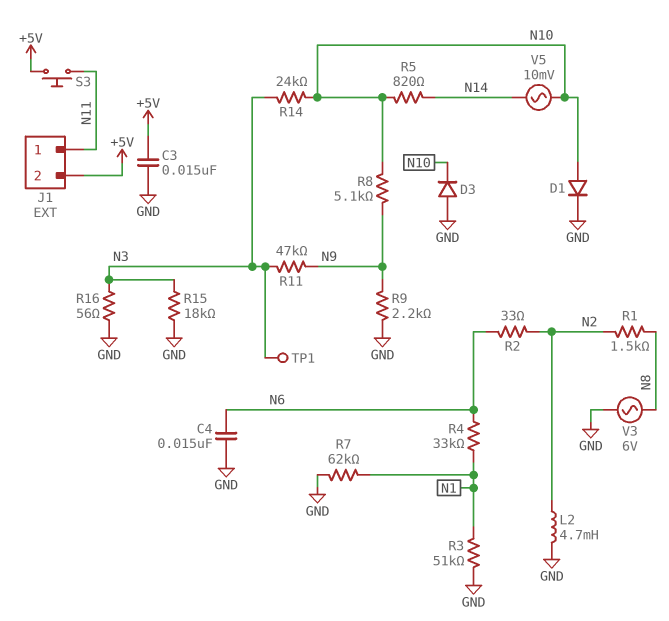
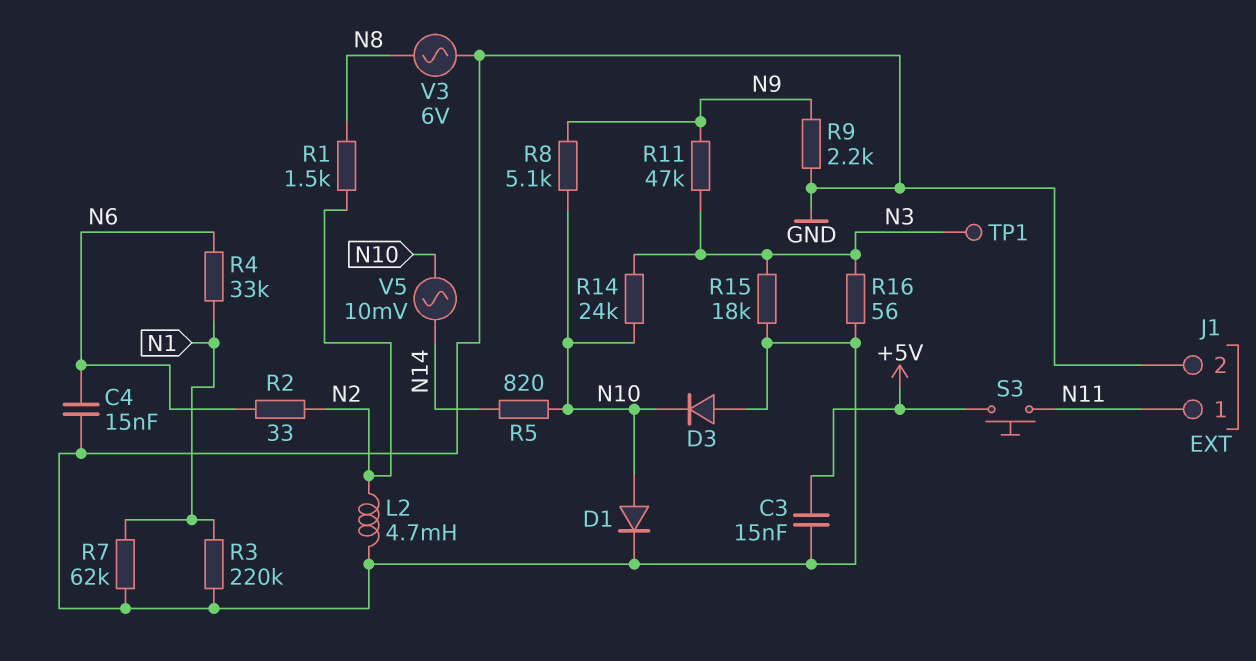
J1 pin 2: +5V -> GND
R3: 51k (GND, N1) -> 220k (GND, N1)

